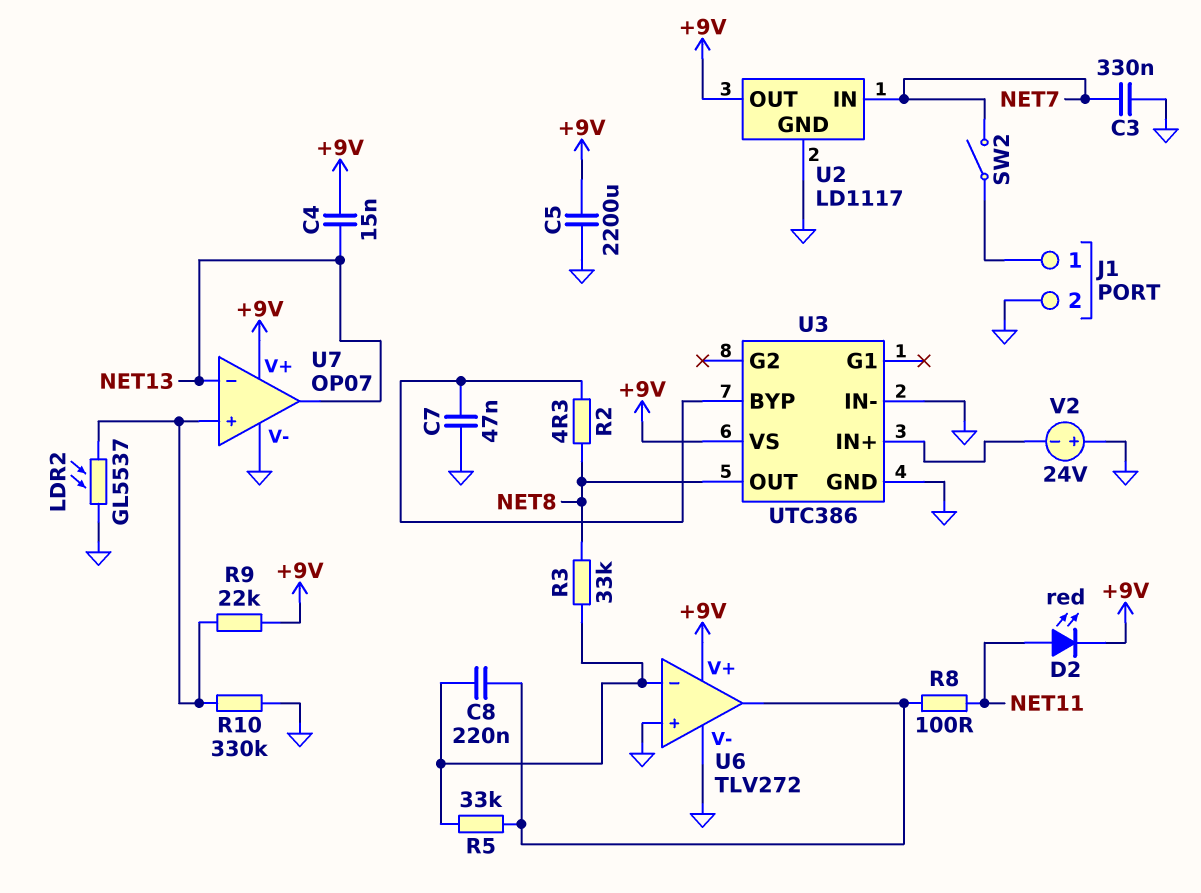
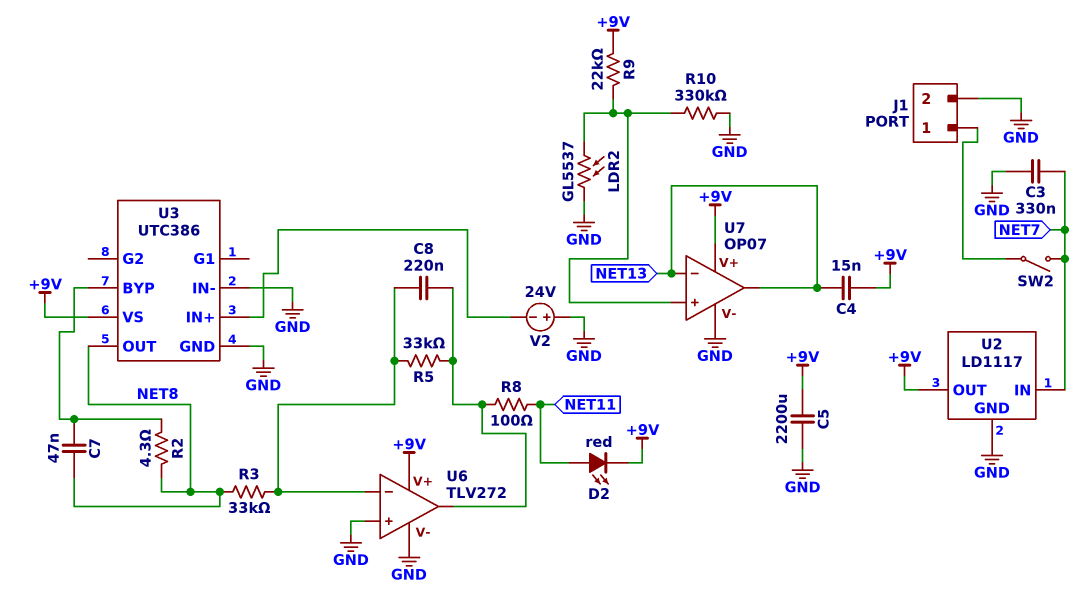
C7: 47nF (GND, U3/BYP) -> 47nF (NET8, U3/BYP)

